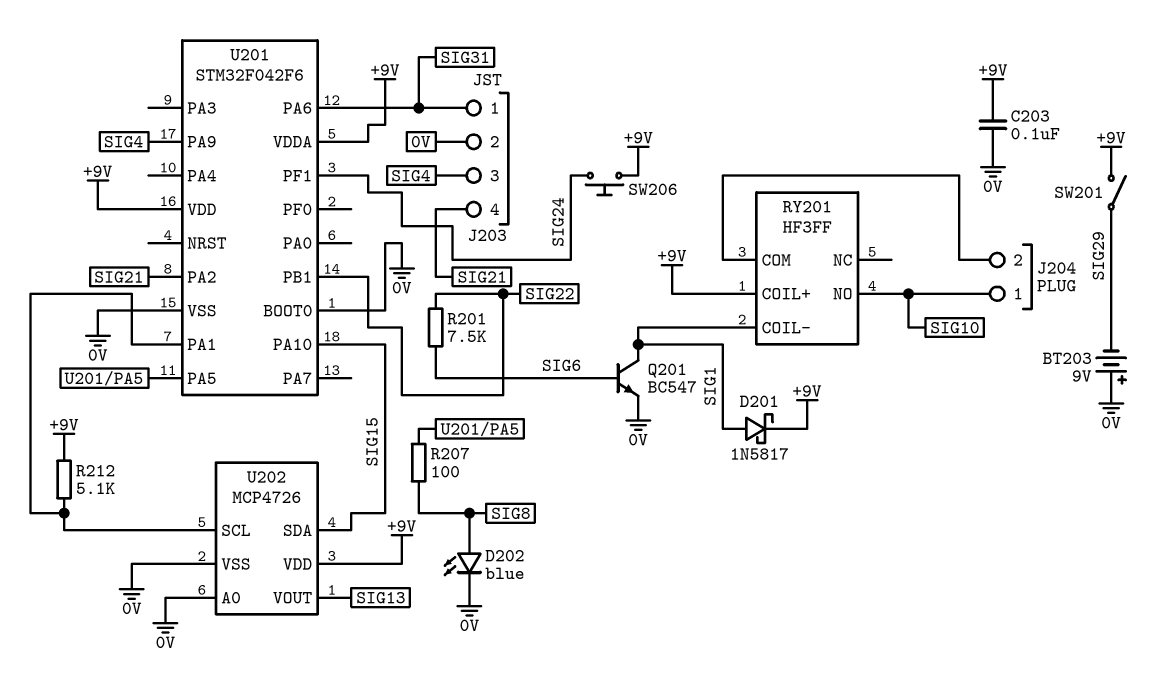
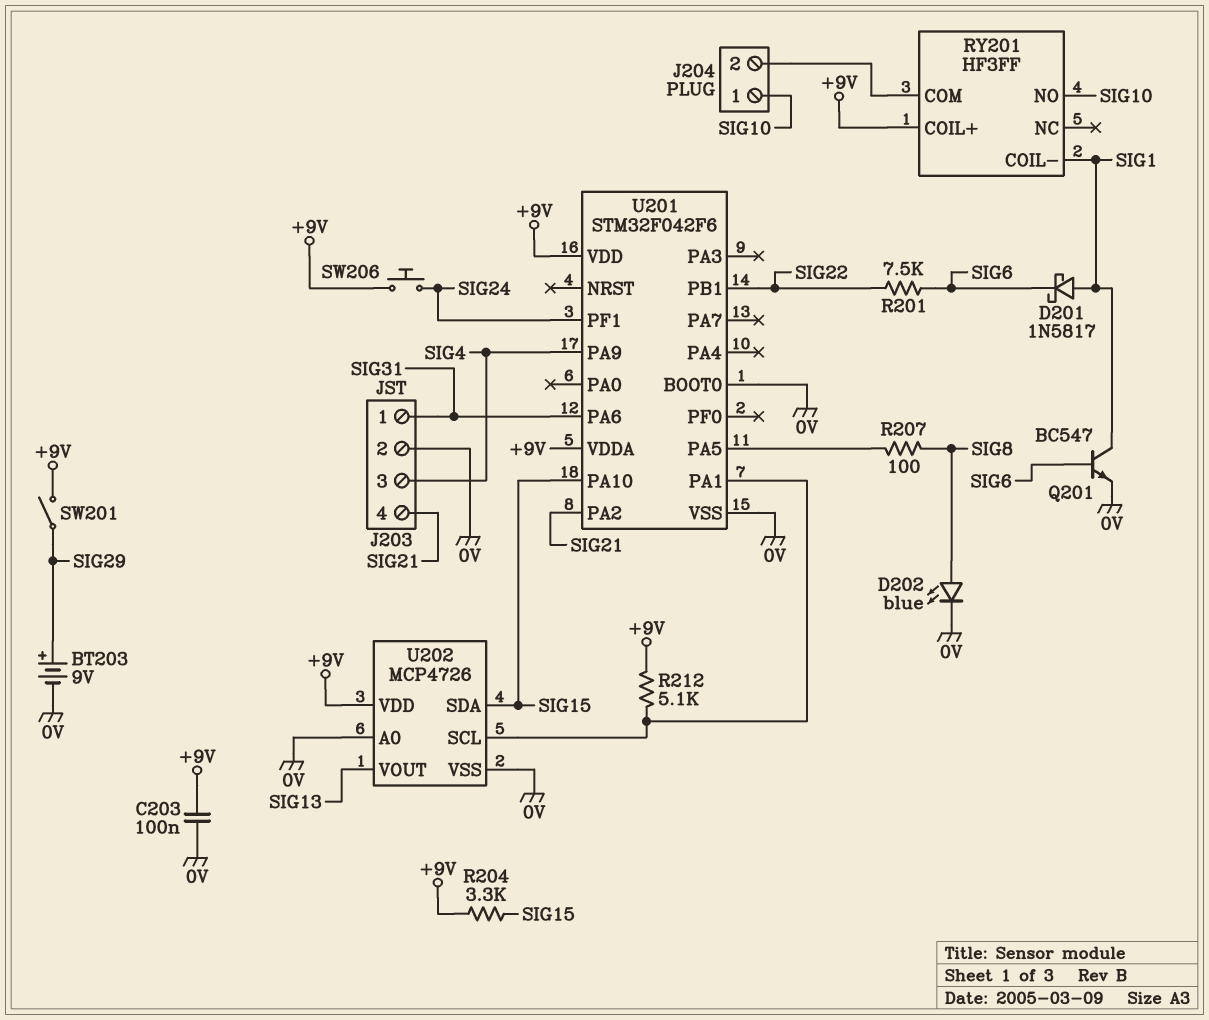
BT203: 9V (plus 0V, minus SIG29) -> 9V (plus SIG29, minus 0V)
D201: schottky 1N5817 (A SIG1, K +9V) -> schottky 1N5817 (A SIG1, K SIG6)
R204: none -> 3.3k (+9V, SIG15)

